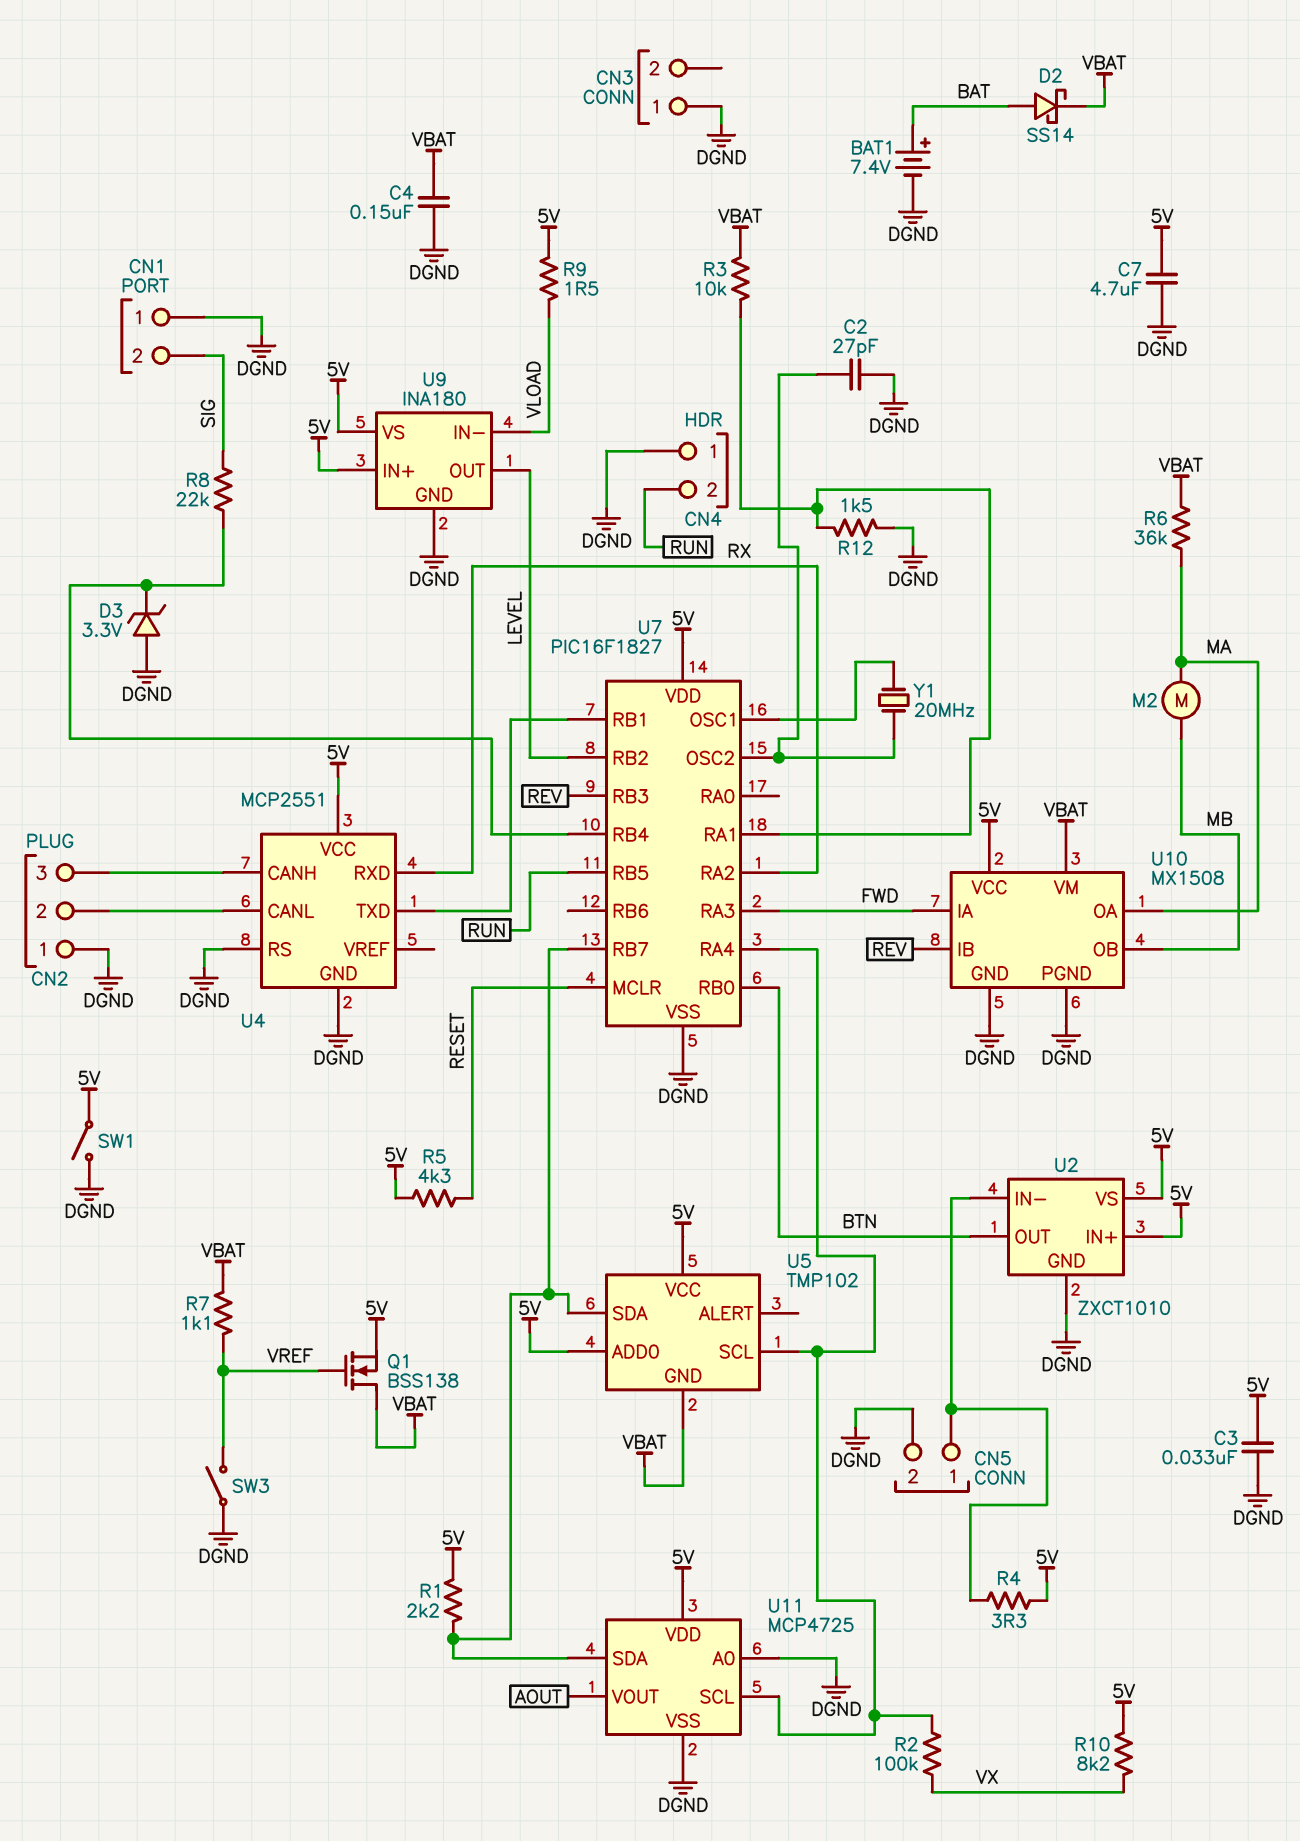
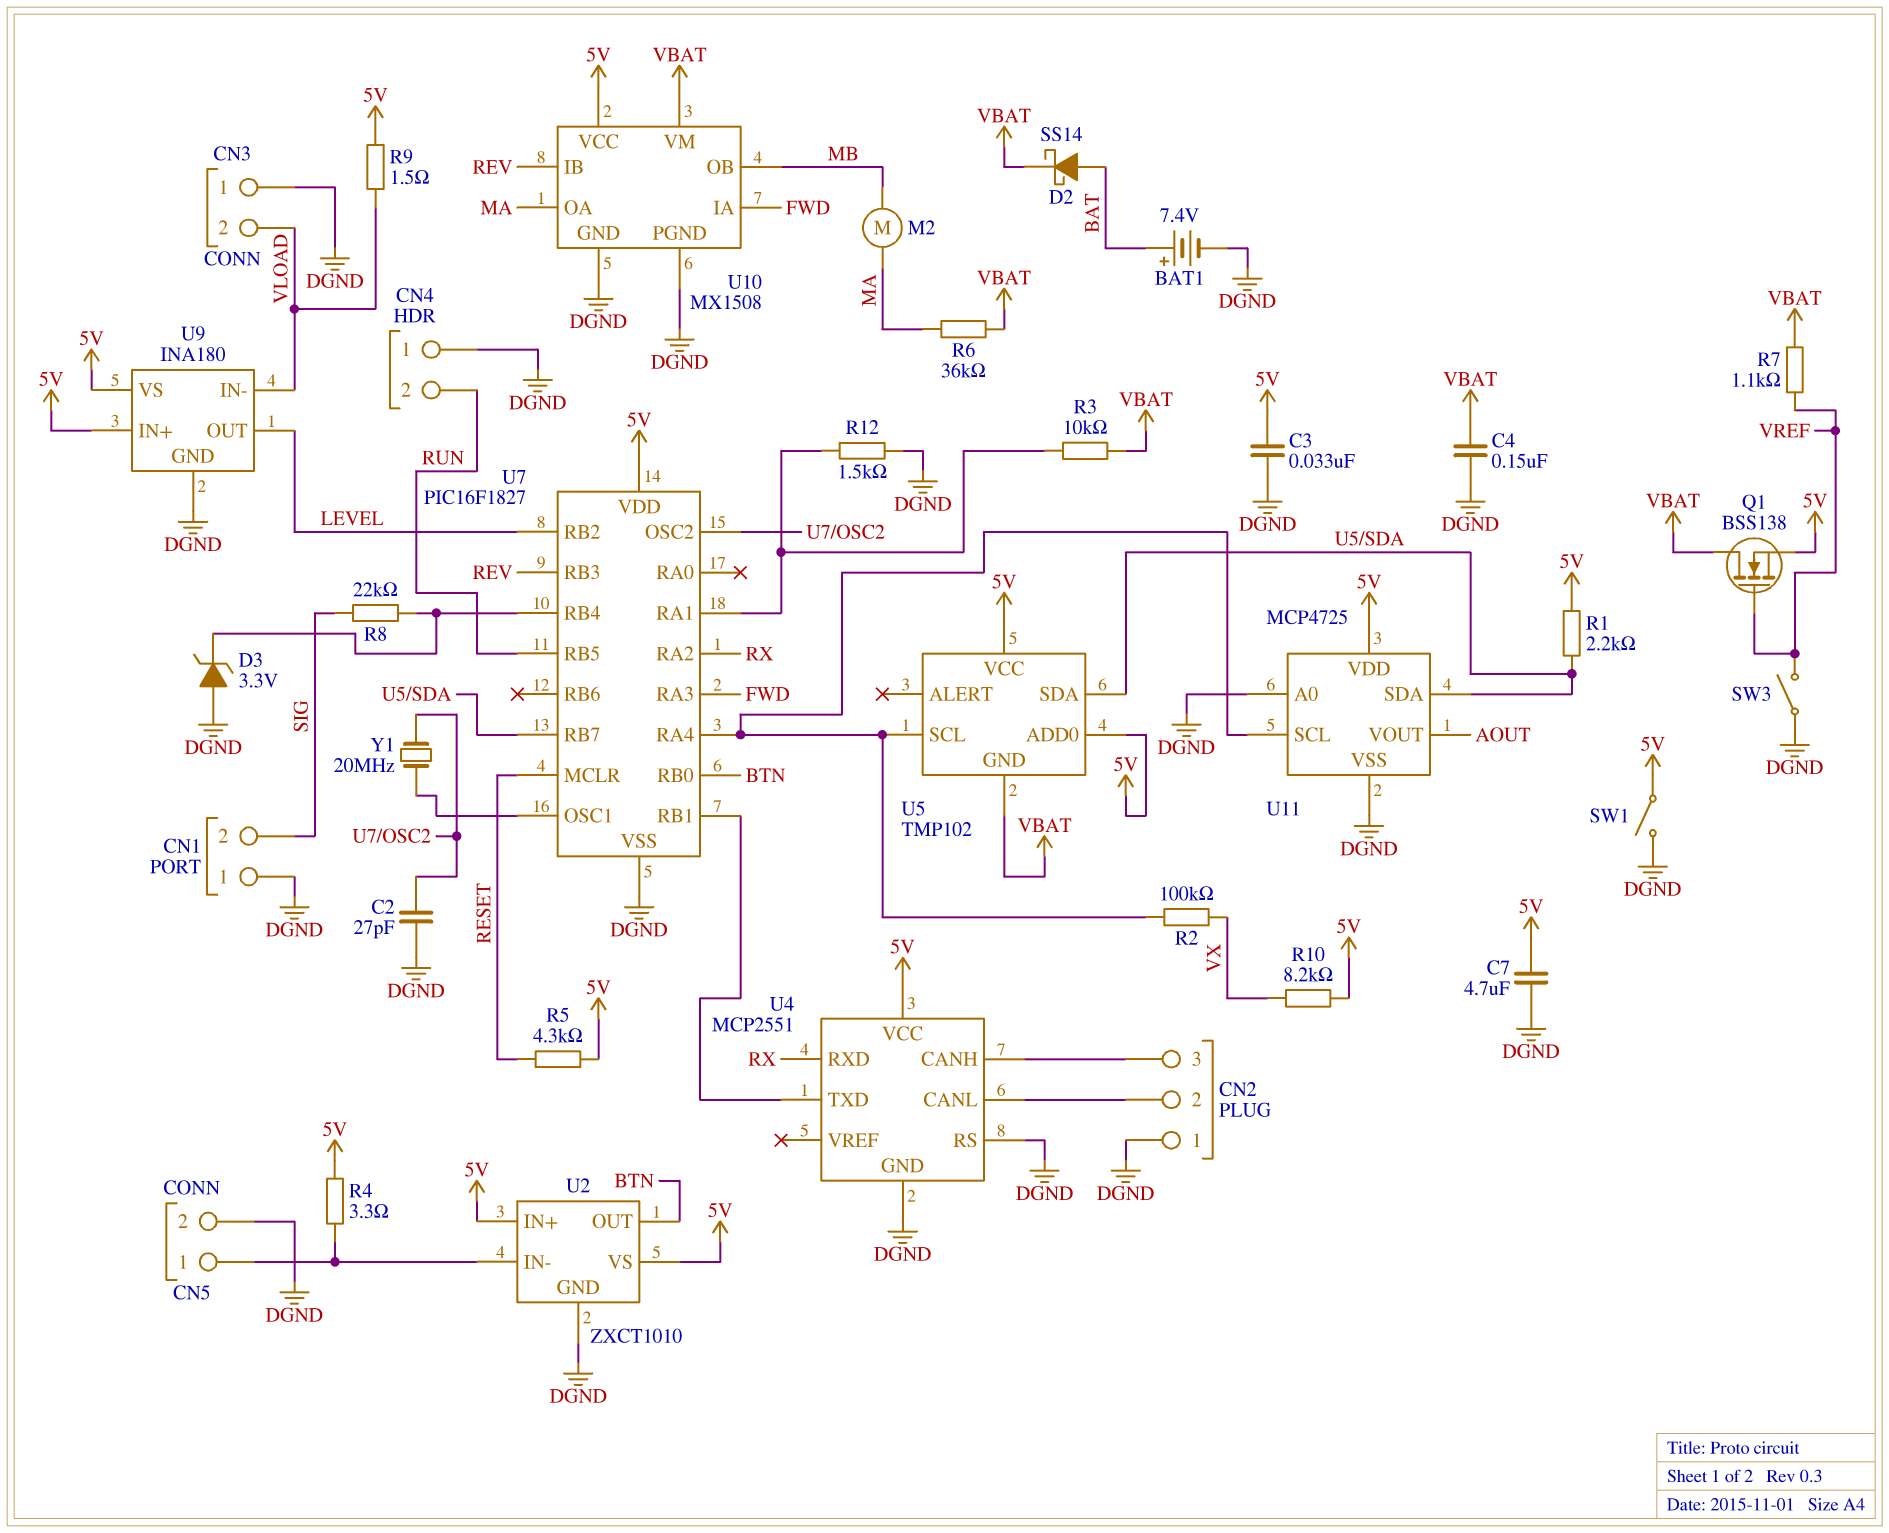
CN3 pin 2: none -> VLOAD

